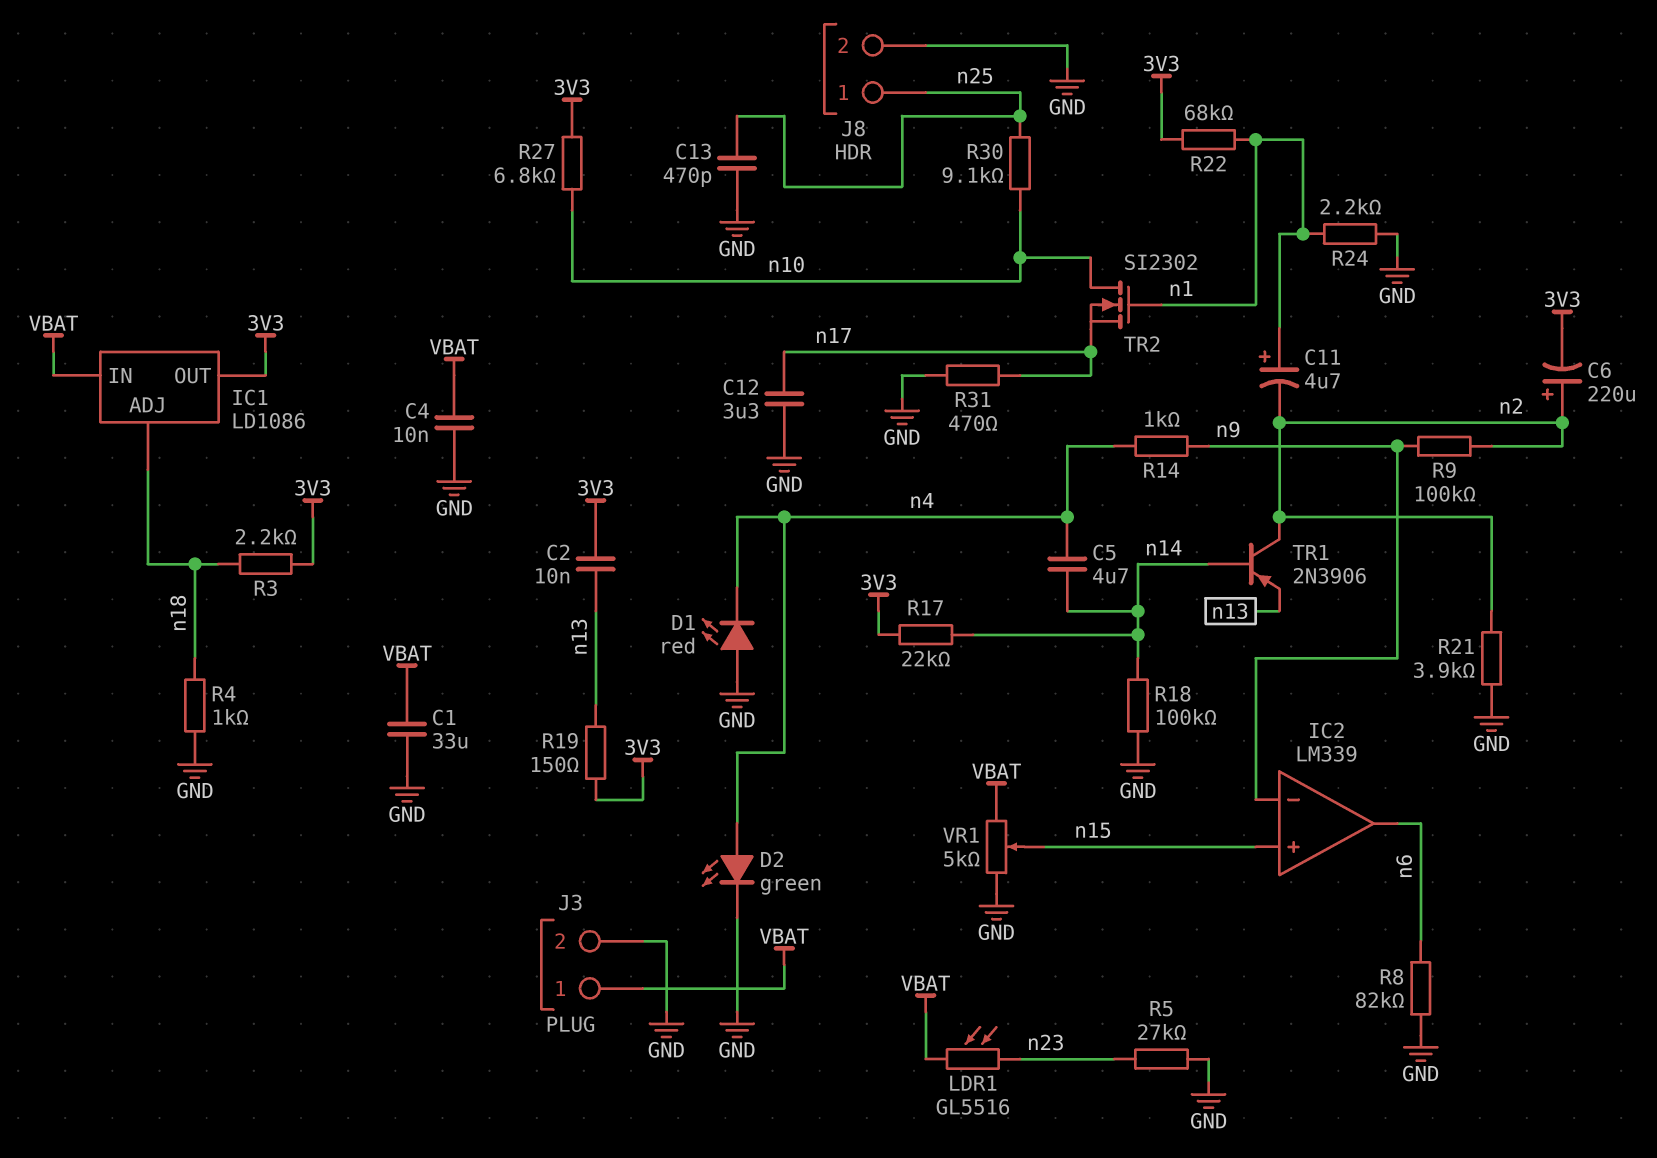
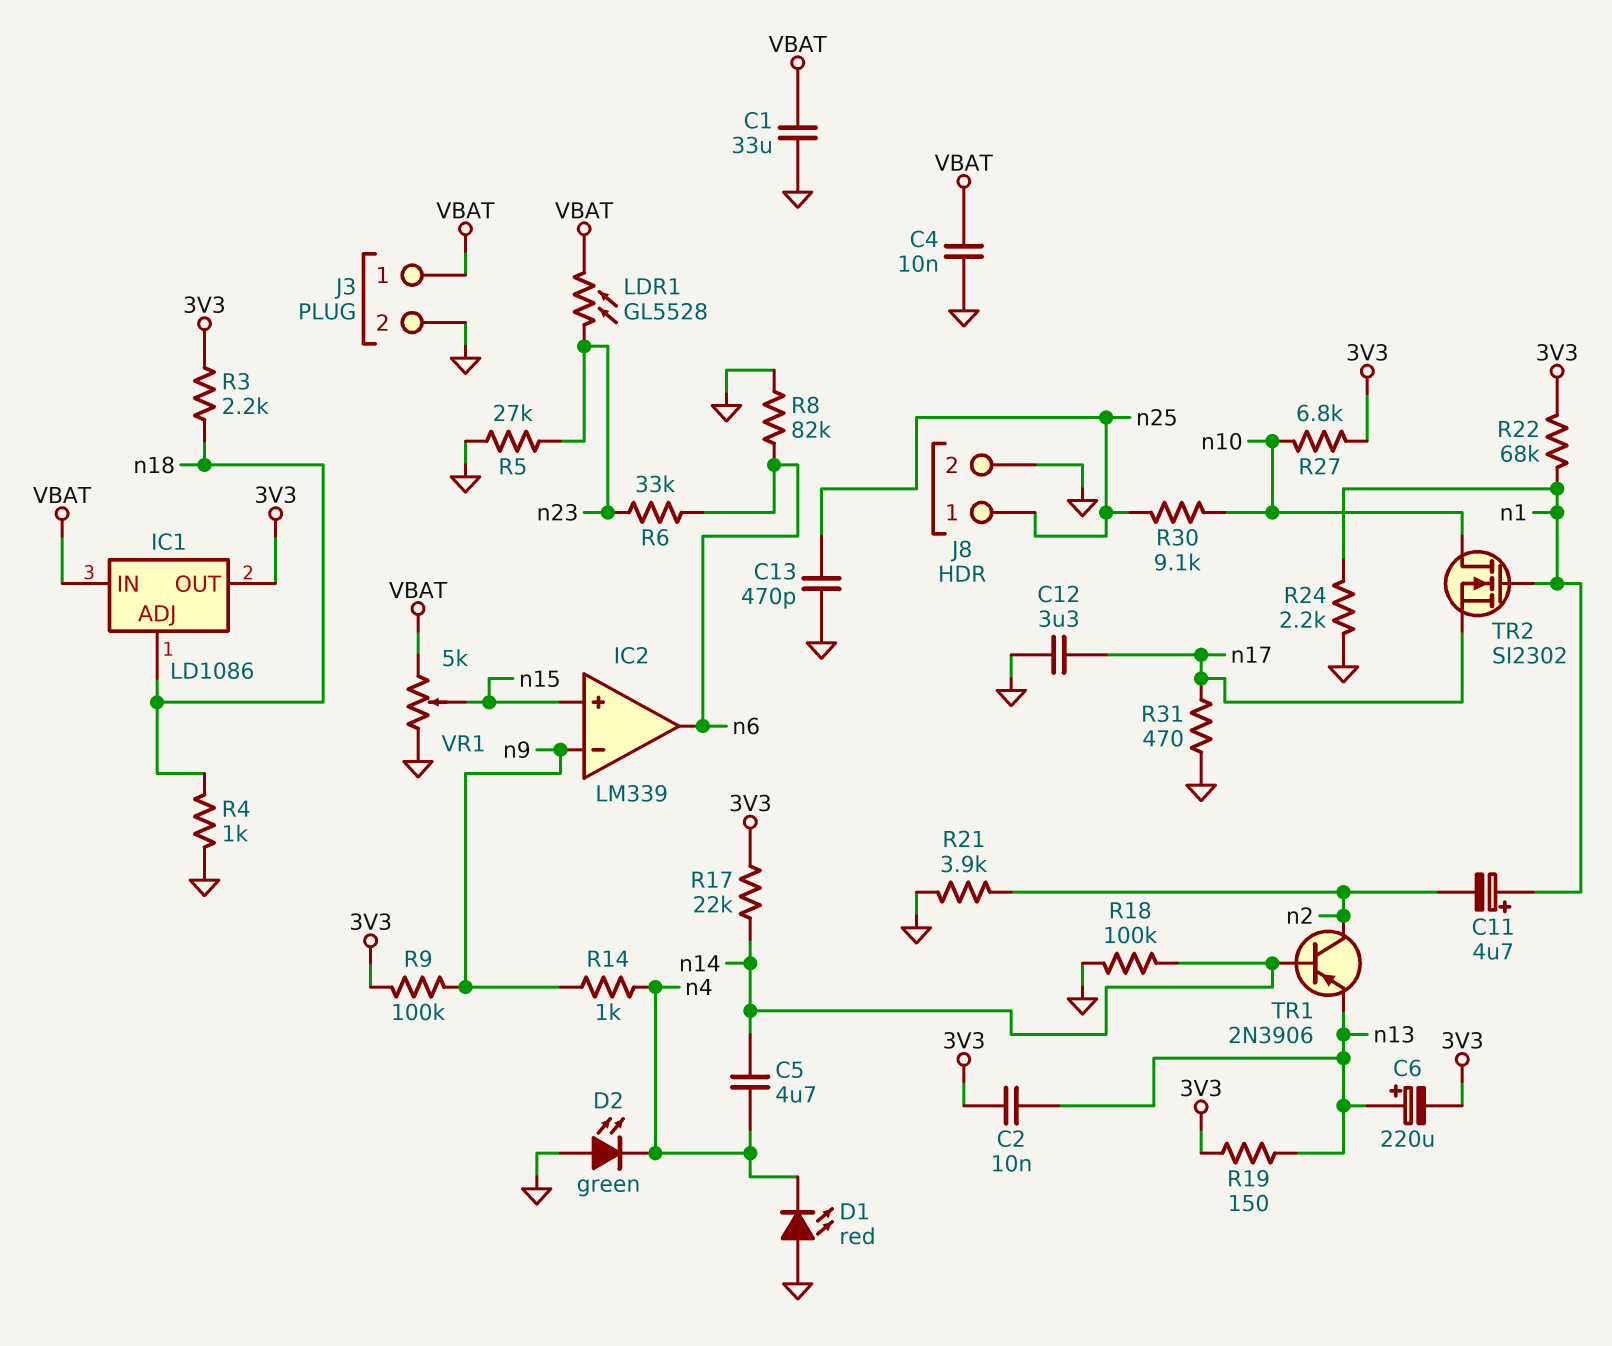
C6: 220uF (plus n2, minus 3V3) -> 220uF (plus n13, minus 3V3)
D2: LED green (A n4, K GND) -> LED green (A GND, K n4)
LDR1: GL5516 (VBAT, n23) -> GL5528 (VBAT, n23)
R6: none -> 33k (n6, n23)
R9: 100k (n2, n9) -> 100k (3V3, n9)

